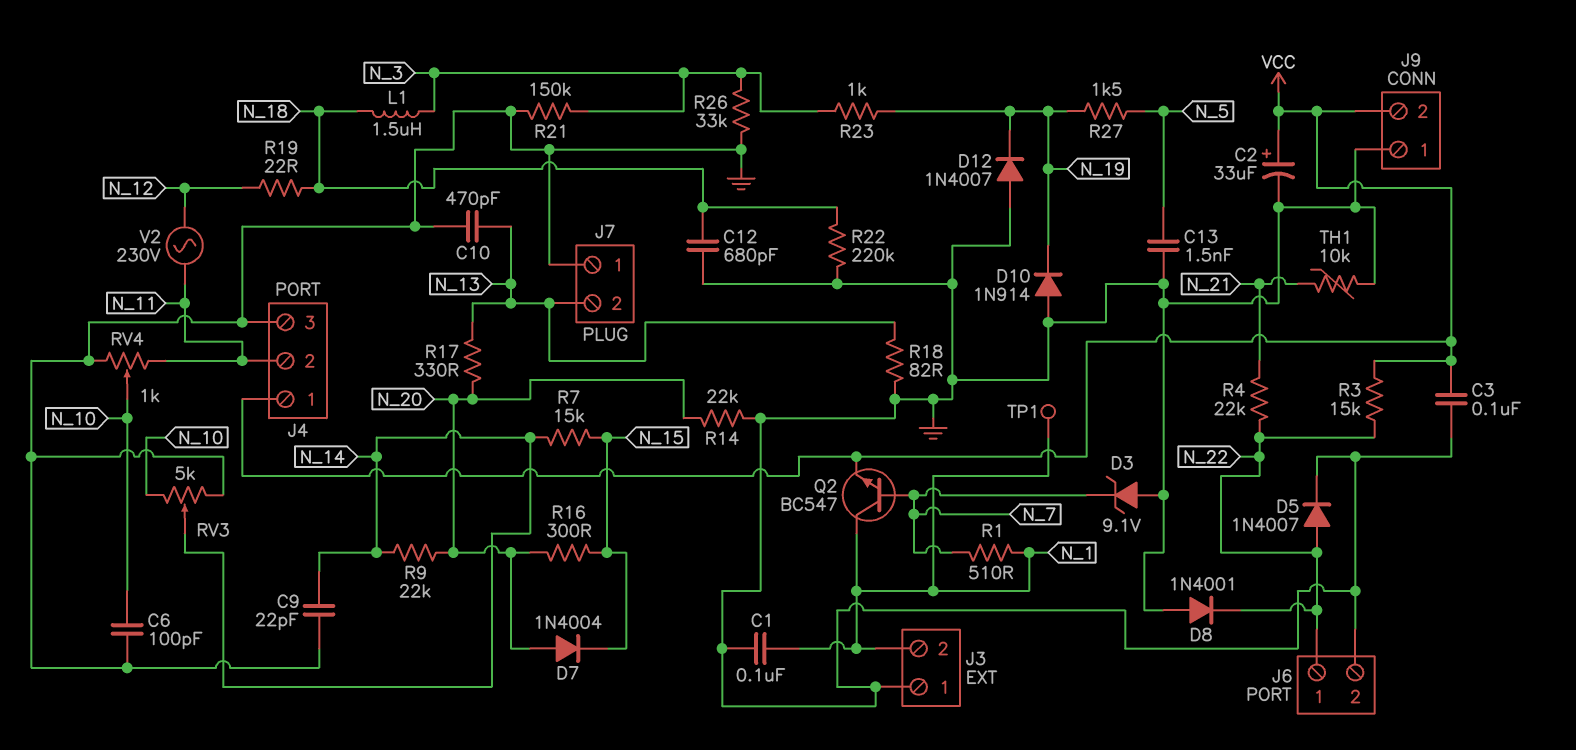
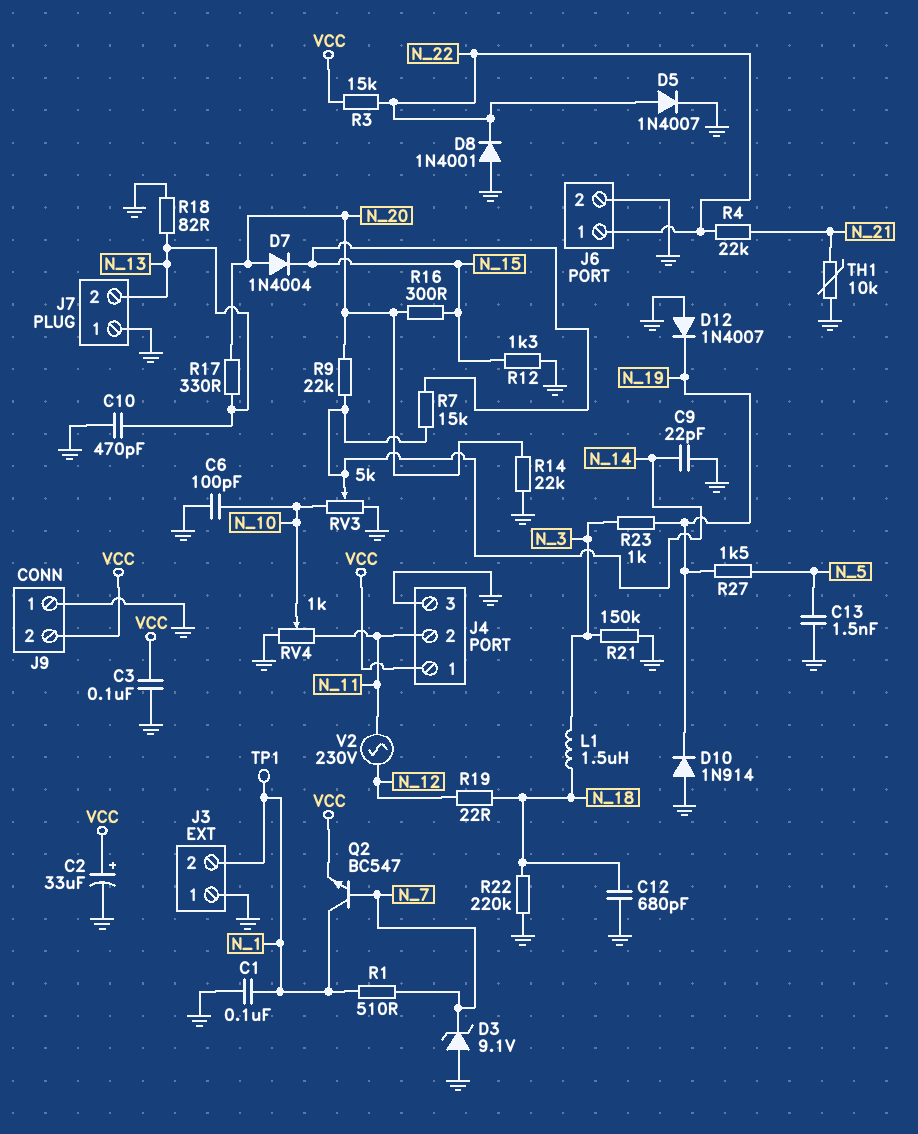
R12: none -> 1.3k (GND, N_15)
R26: 33k (GND, N_3) -> none

